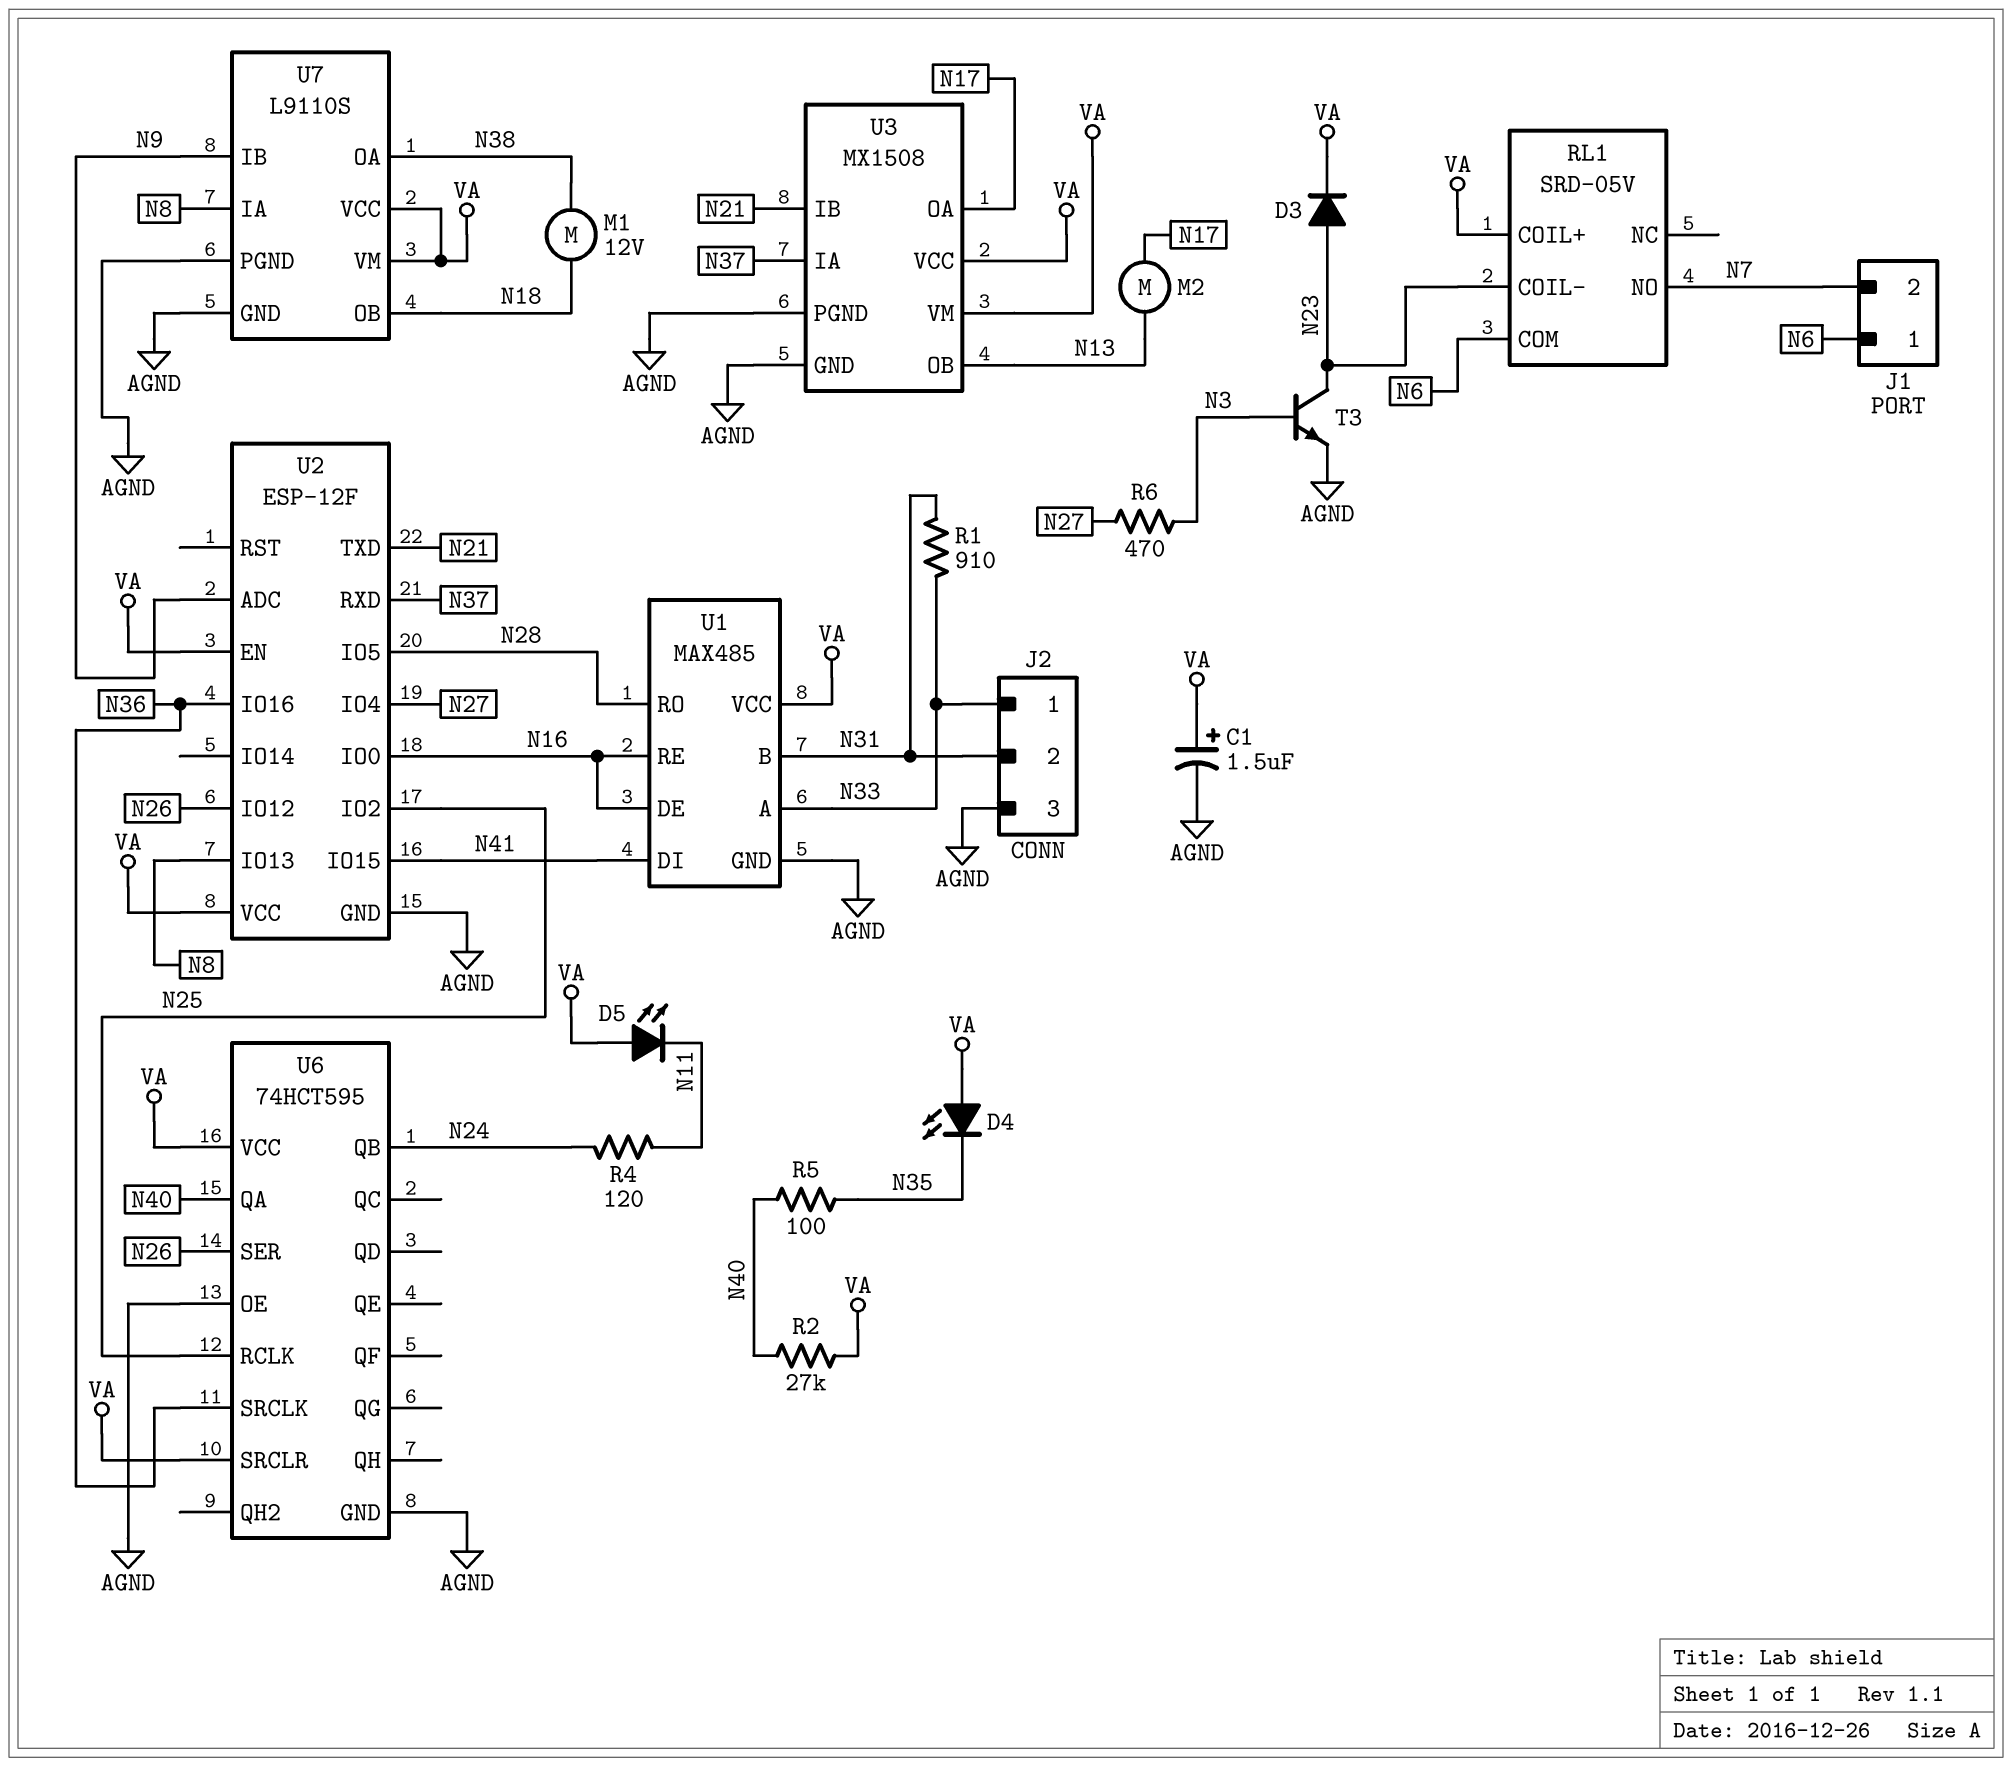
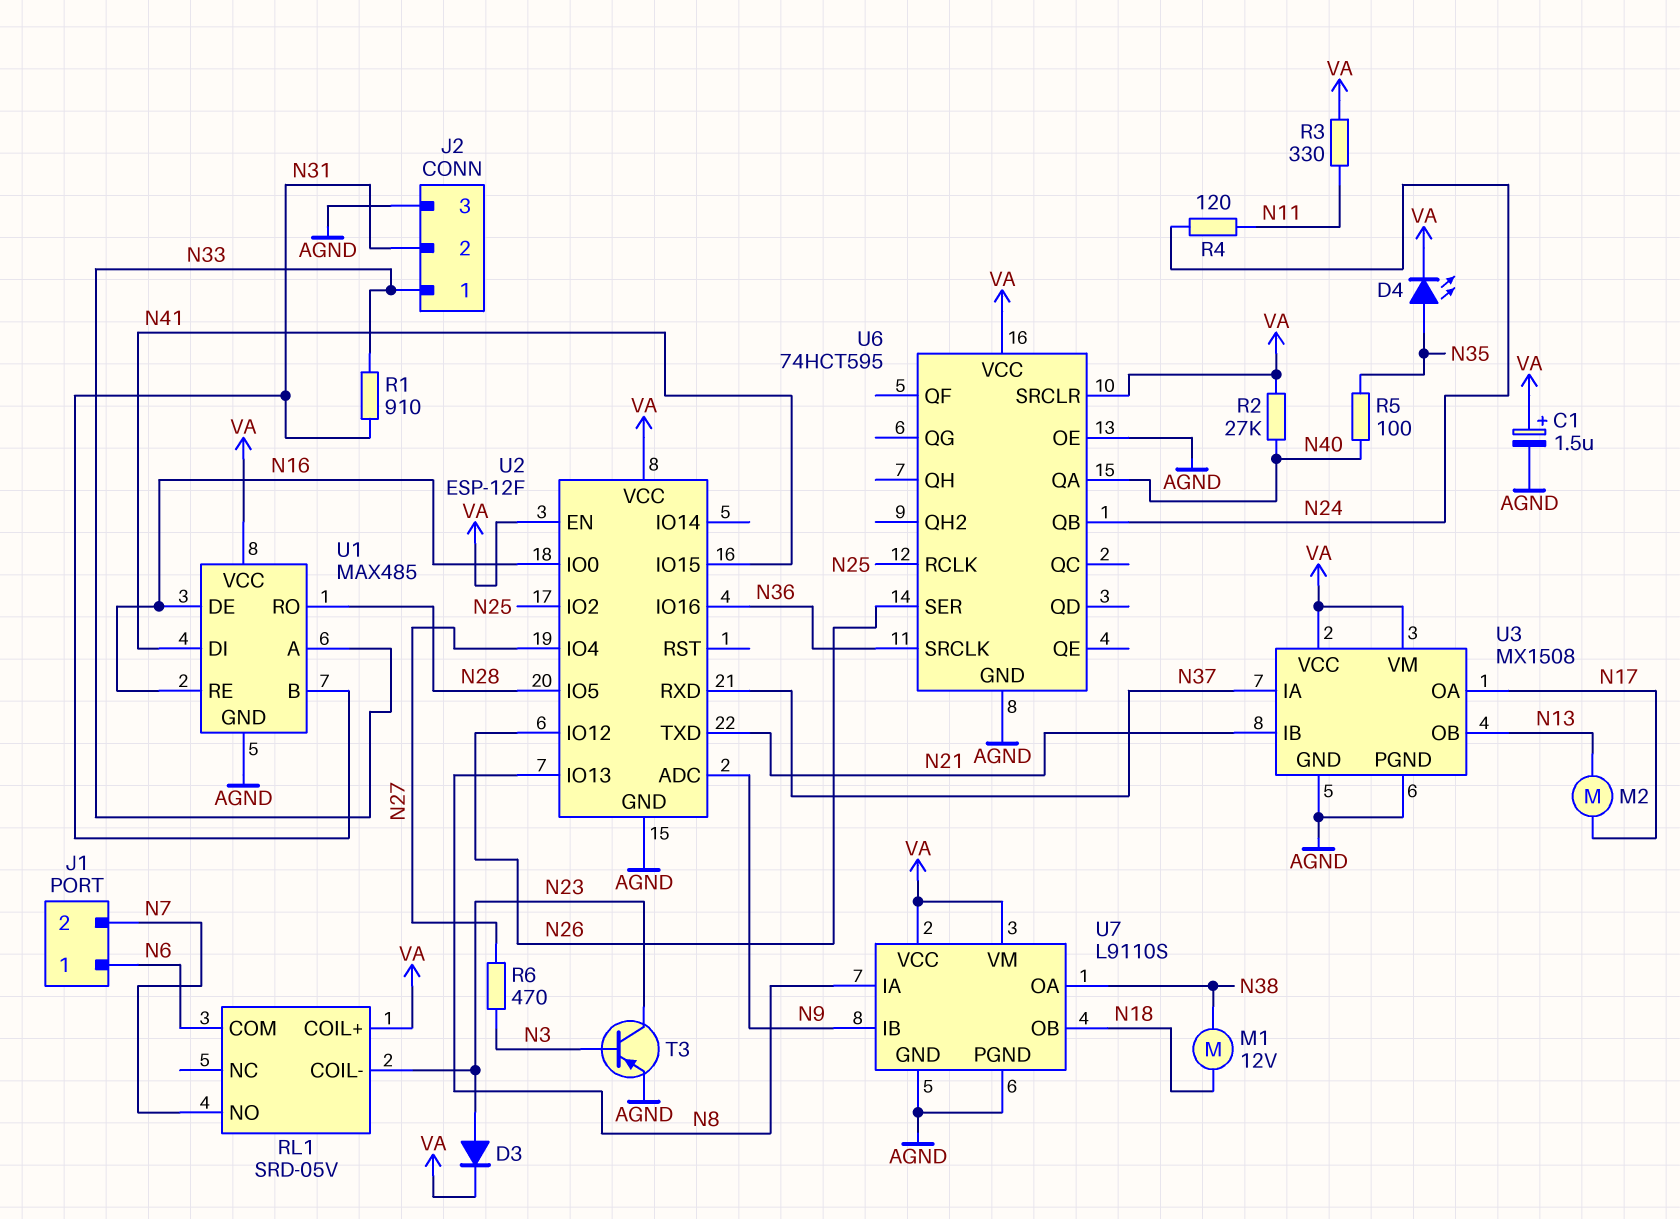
D4: LED (A VA, K N35) -> LED (A N35, K VA)
D5: LED (A VA, K N11) -> none
R3: none -> 330 (N11, VA)
T3: NPN (B N3, C N23, E AGND) -> PNP (B N3, C N23, E AGND)

